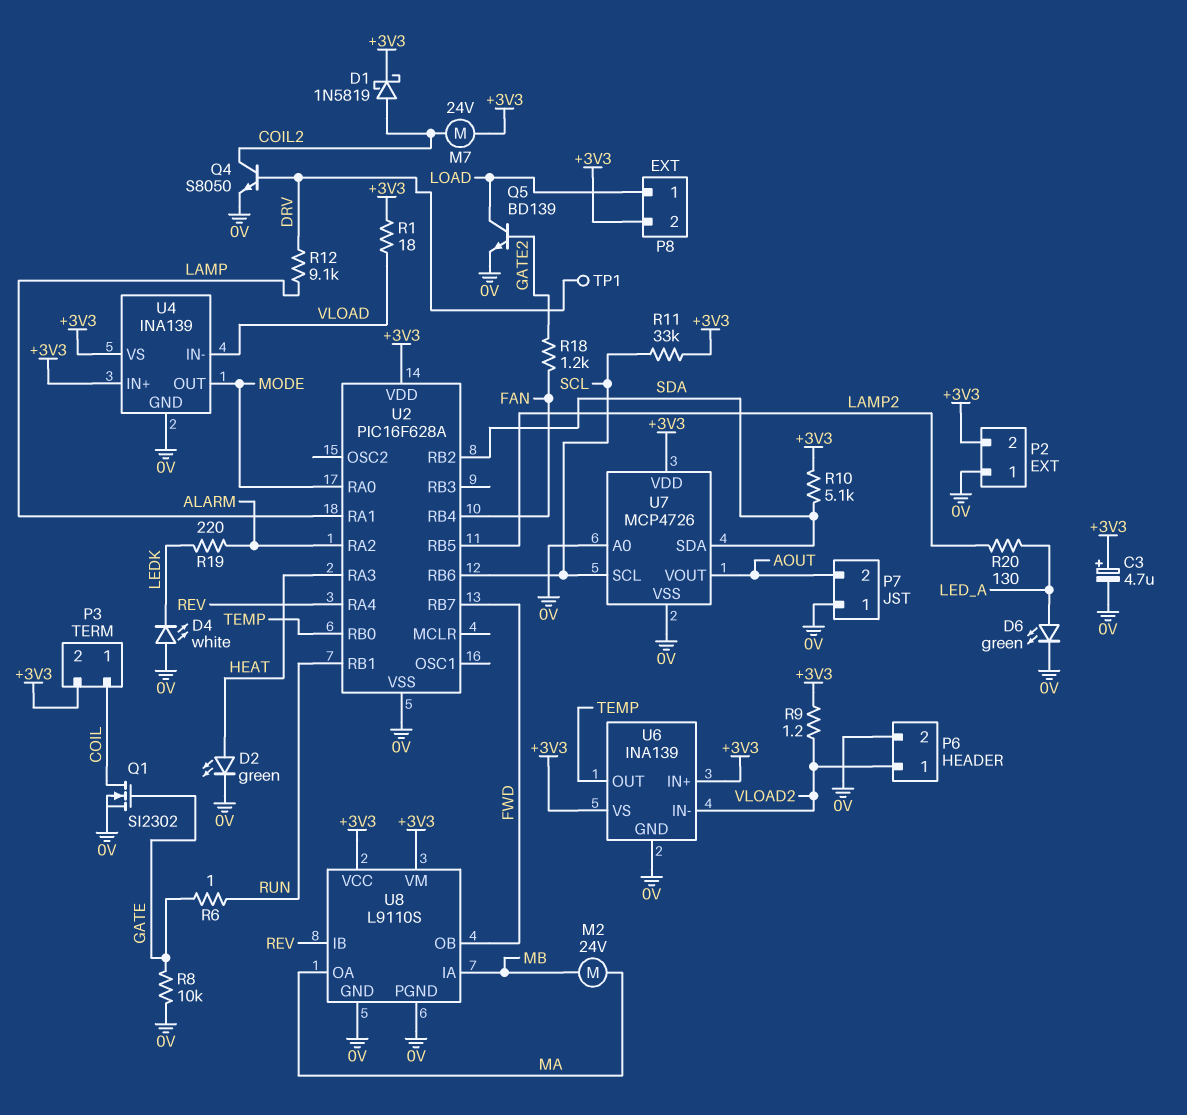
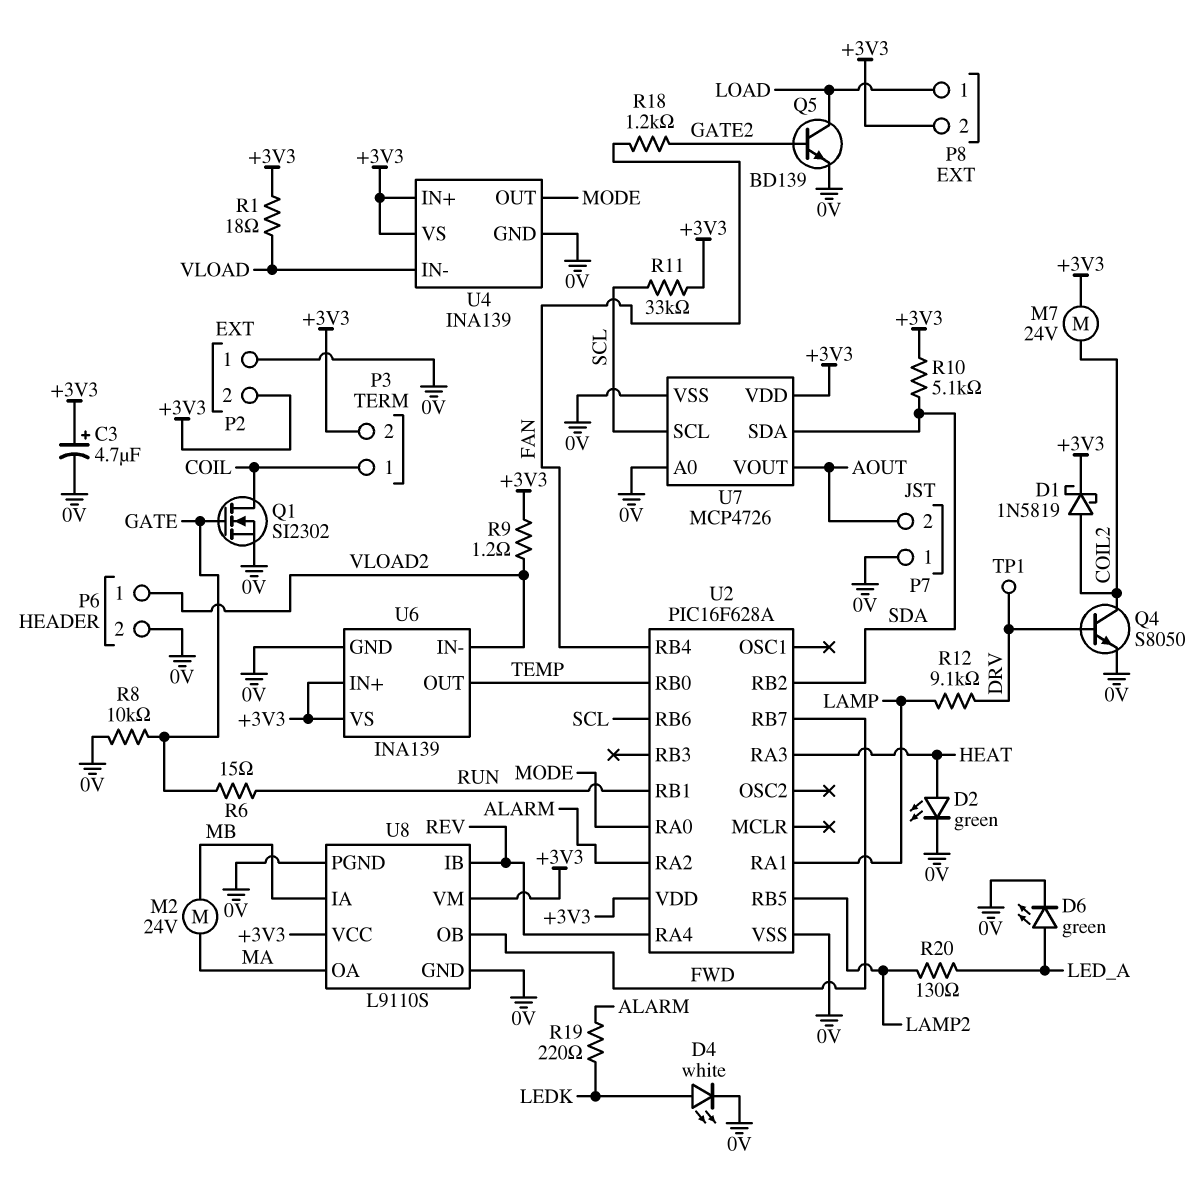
D4: LED white (A 0V, K LEDK) -> LED white (A LEDK, K 0V)
R6: 1 (GATE, RUN) -> 15 (GATE, RUN)

